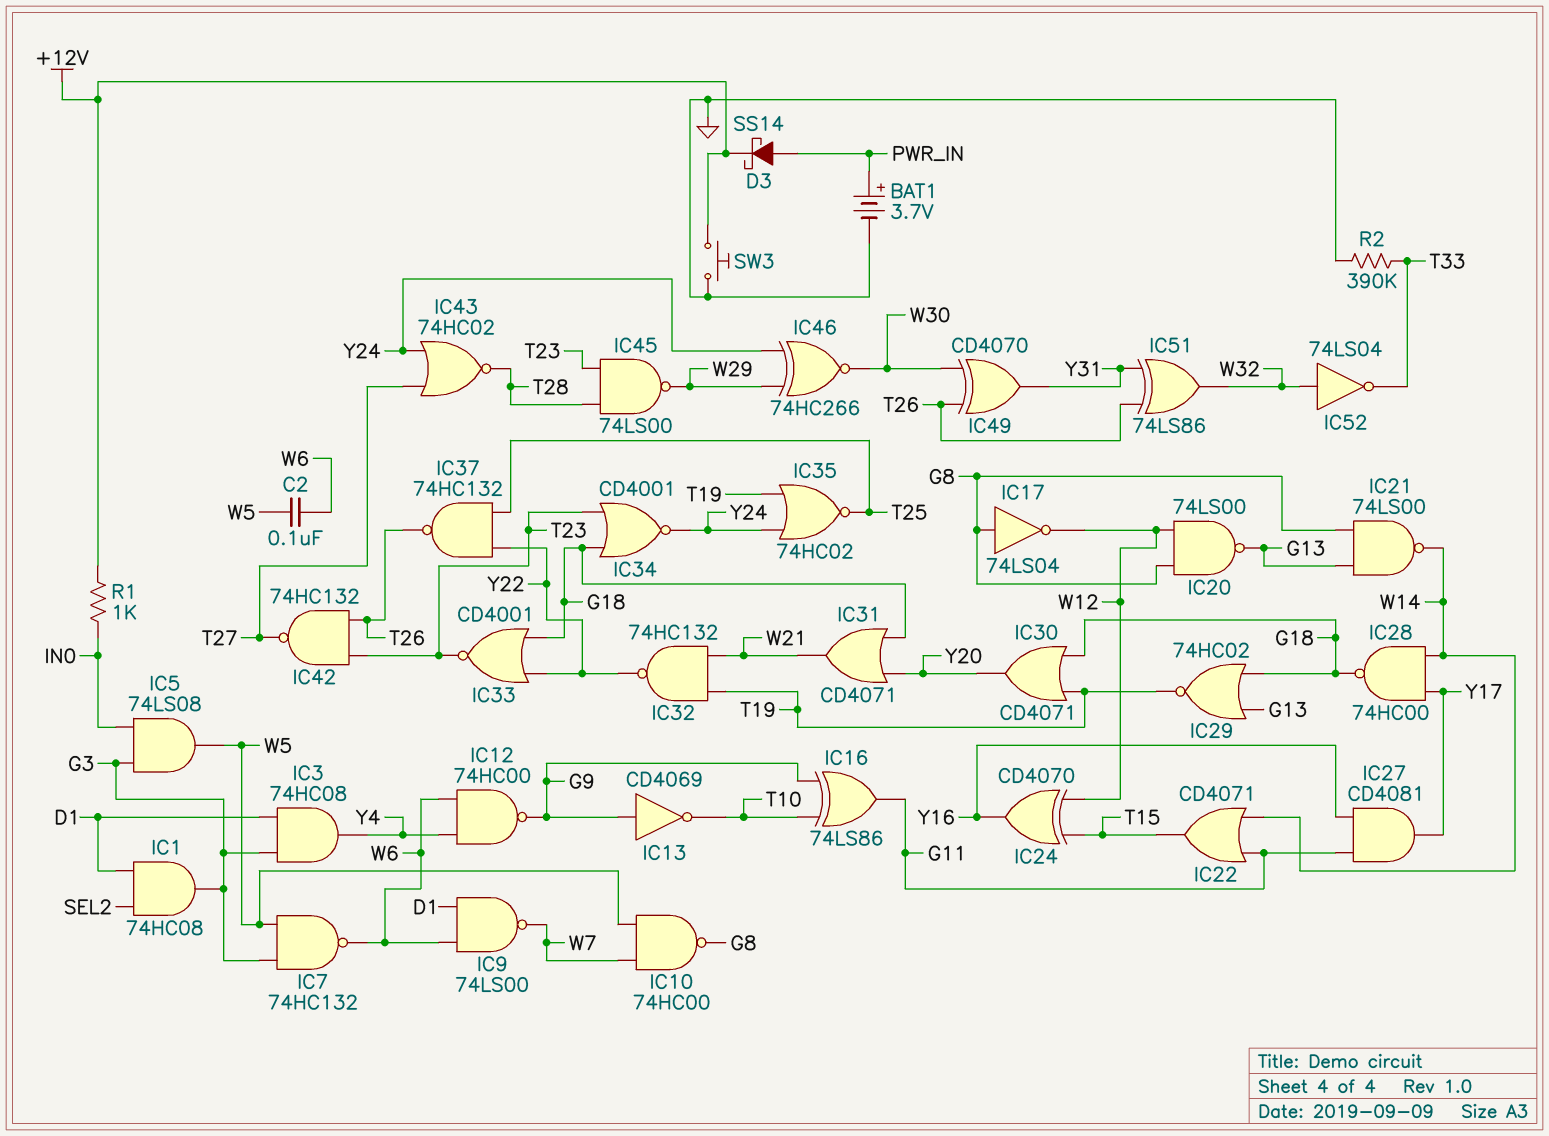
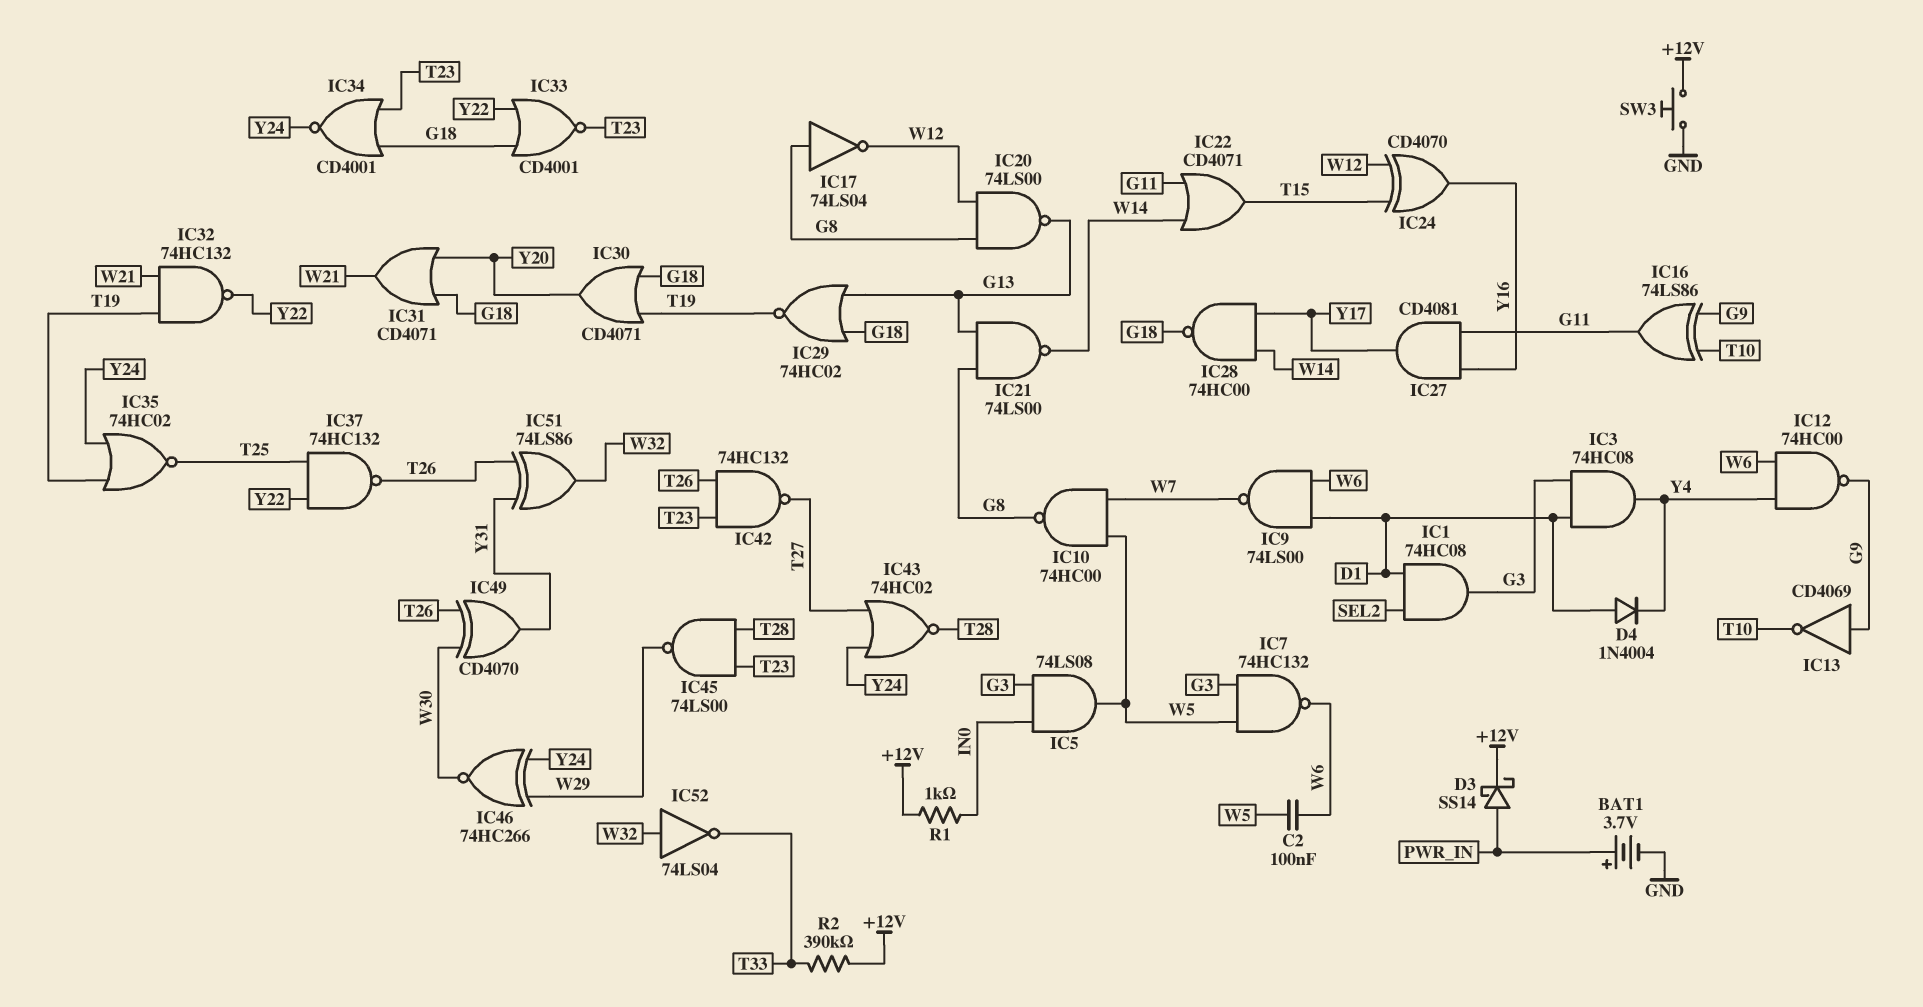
D4: none -> diode 1N4004 (A D1, K Y4)
R2: 390k (GND, T33) -> 390k (+12V, T33)

